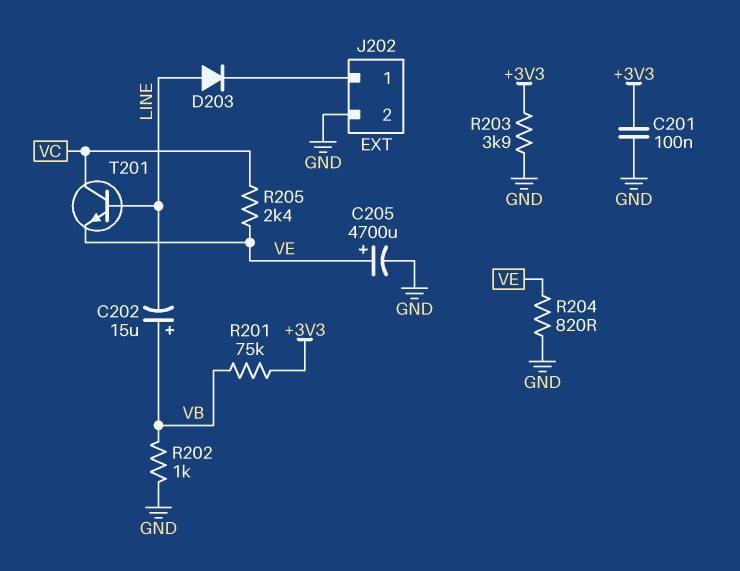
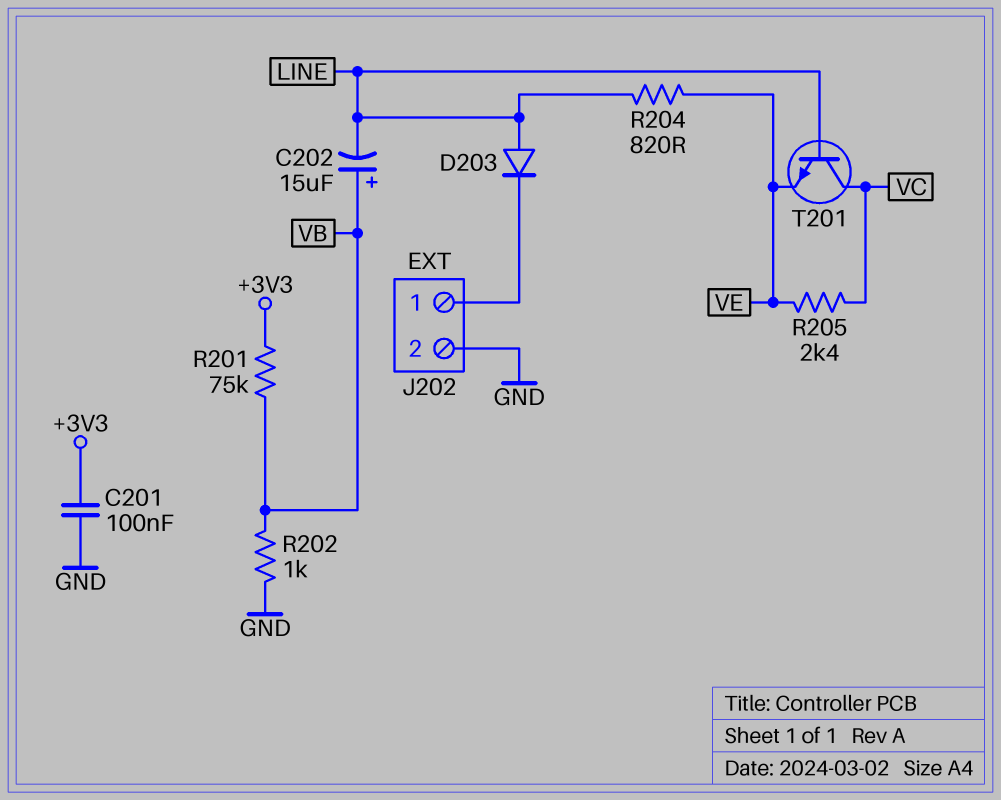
C205: 4700uF (plus VE, minus GND) -> none
R203: 3.9k (+3V3, GND) -> none
R204: 820 (GND, VE) -> 820 (LINE, VE)

